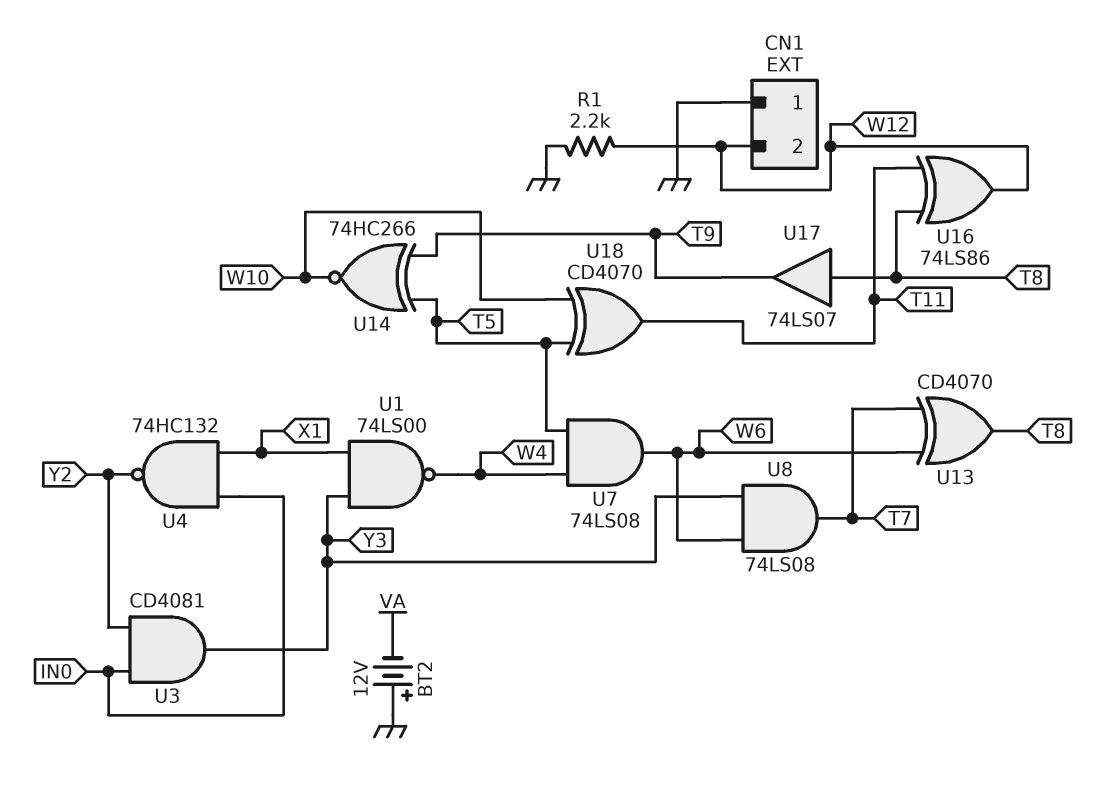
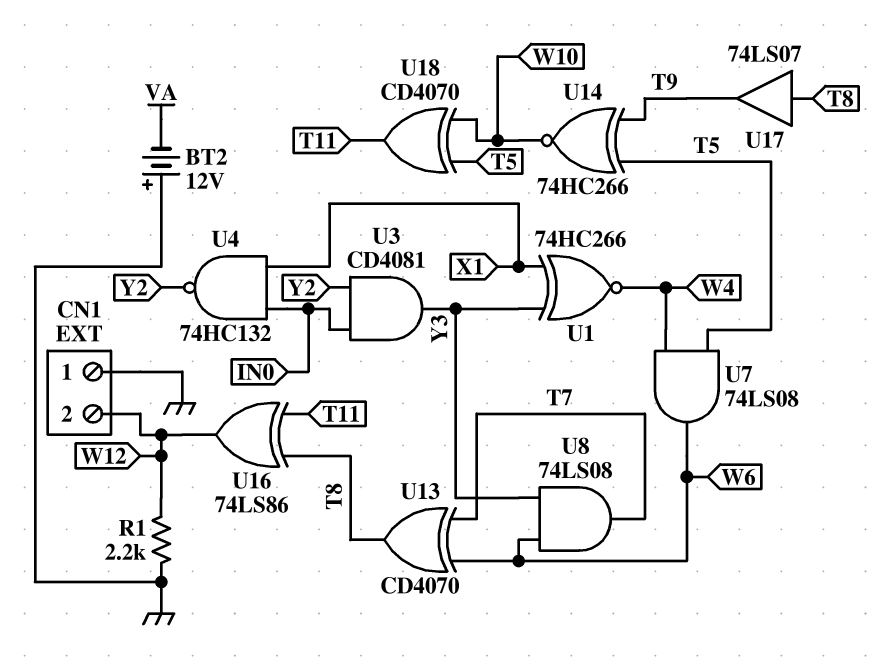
U1: NAND 74LS00 (in X1, in Y3, out W4) -> XNOR 74HC266 (in X1, in Y3, out W4)

